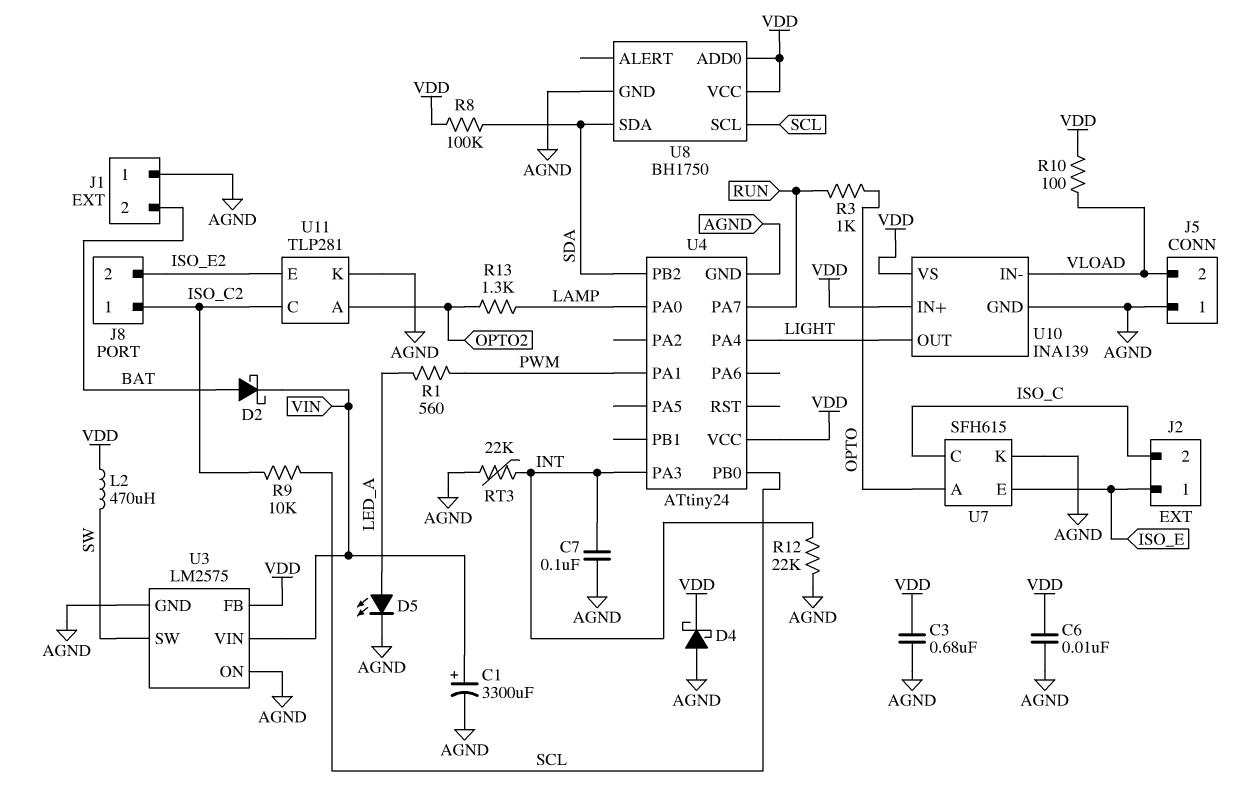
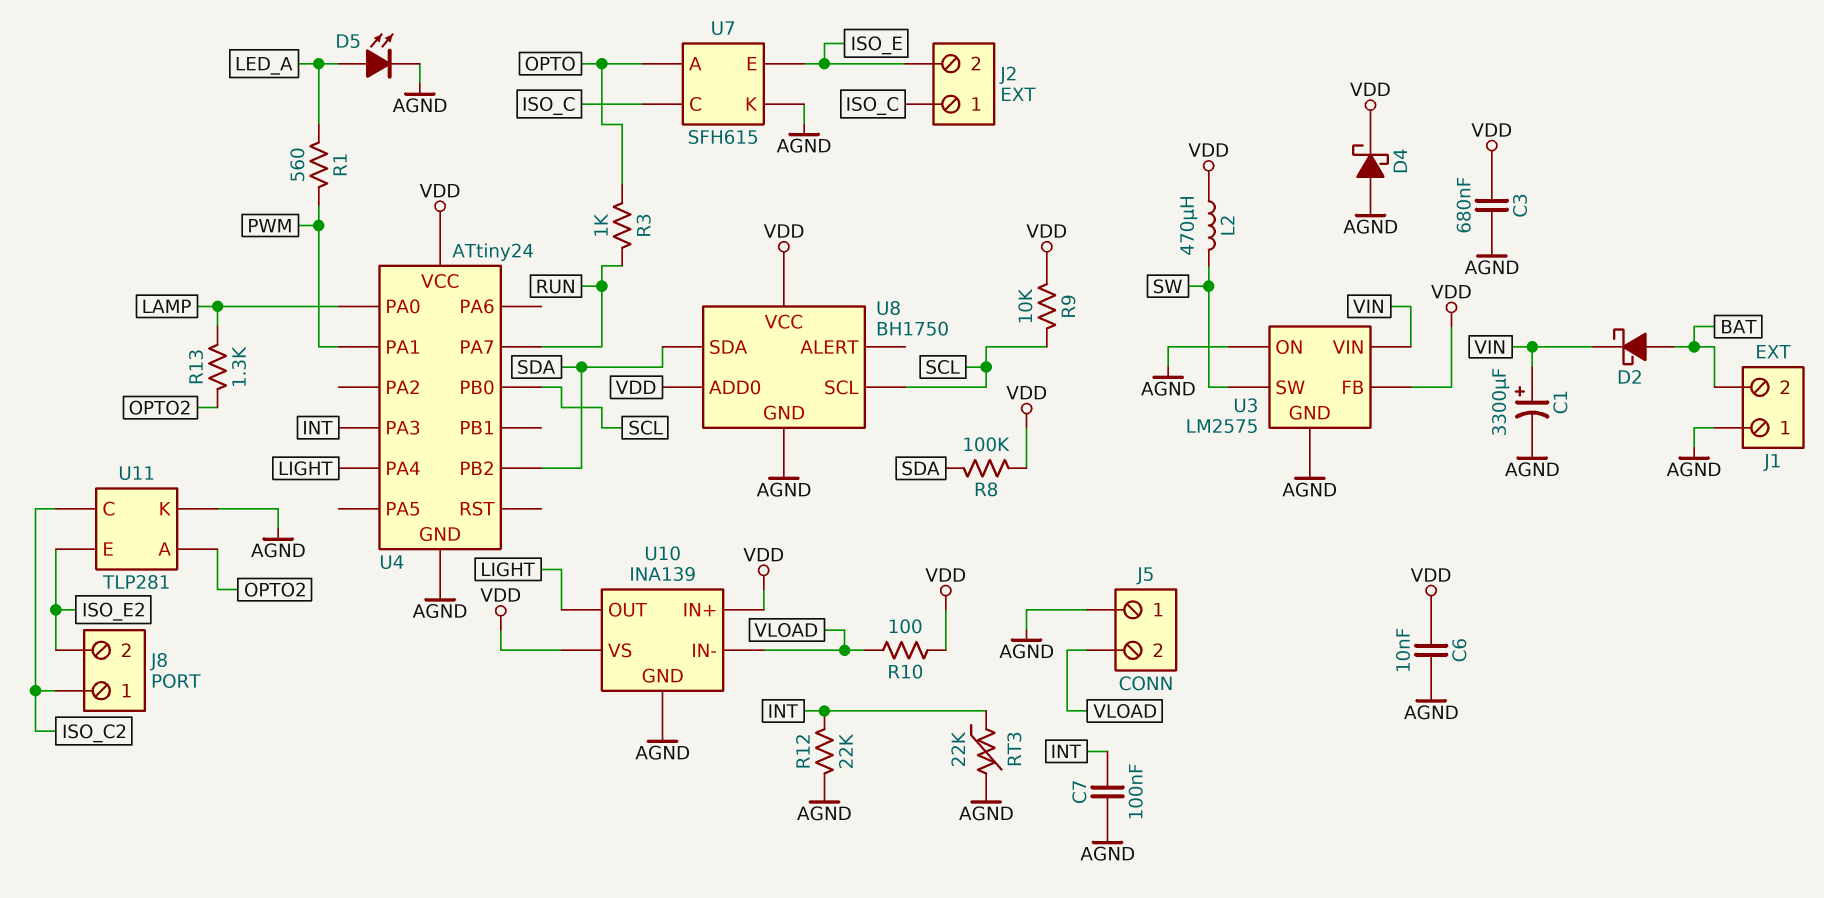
J2 pin 1: ISO_E -> ISO_C
J2 pin 2: ISO_C -> ISO_E
R9: 10k (ISO_C2, SCL) -> 10k (SCL, VDD)

